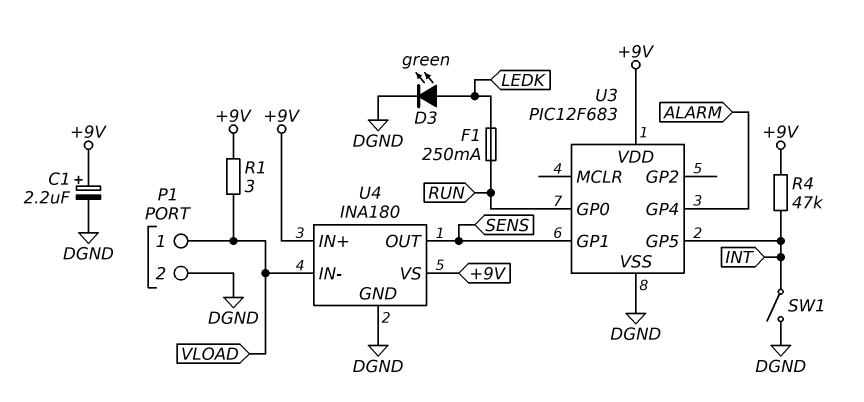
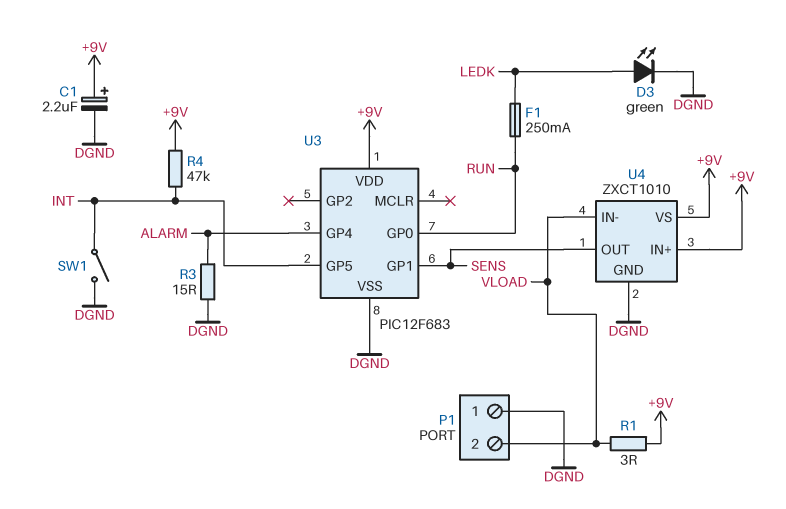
P1 pin 1: VLOAD -> DGND
P1 pin 2: DGND -> VLOAD
R3: none -> 15 (ALARM, DGND)
U4: INA180 -> ZXCT1010

